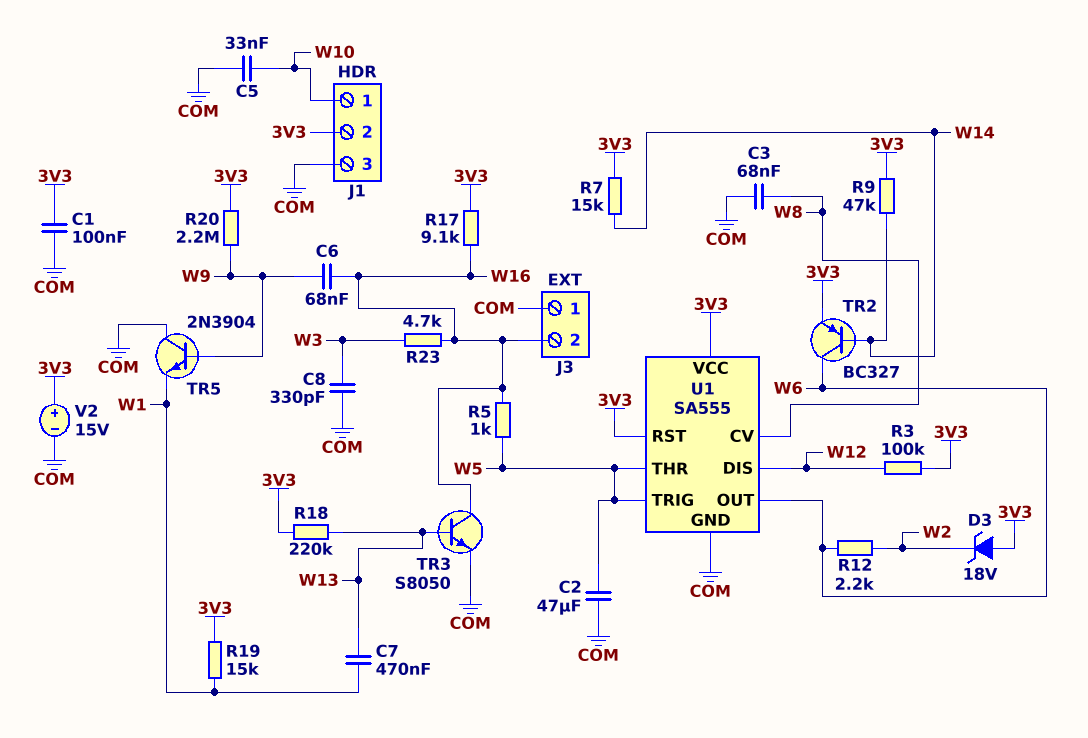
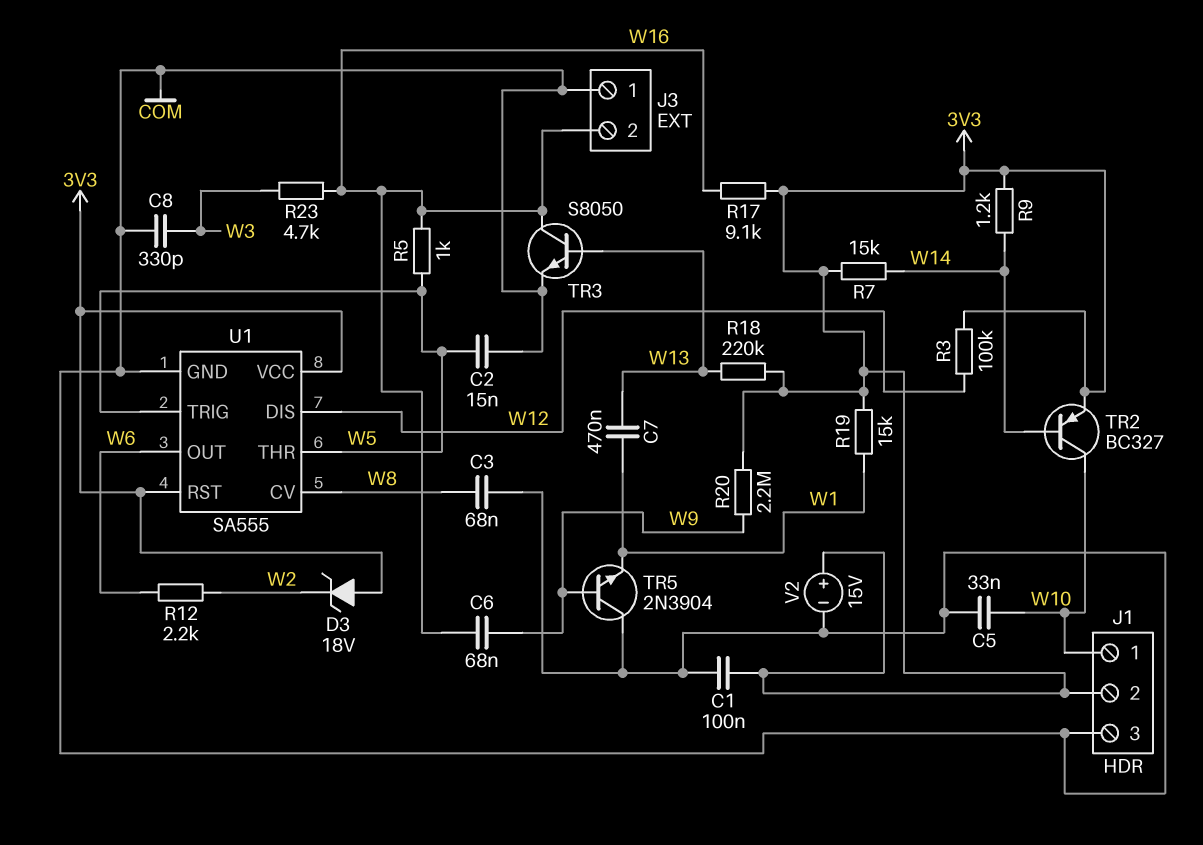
C2: 47uF (COM, W5) -> 15nF (COM, W5)
R9: 47k (3V3, W14) -> 1.2k (3V3, W14)
TR2: PNP BC327 (B W14, C W6, E 3V3) -> PNP BC327 (B W14, C W10, E 3V3)

